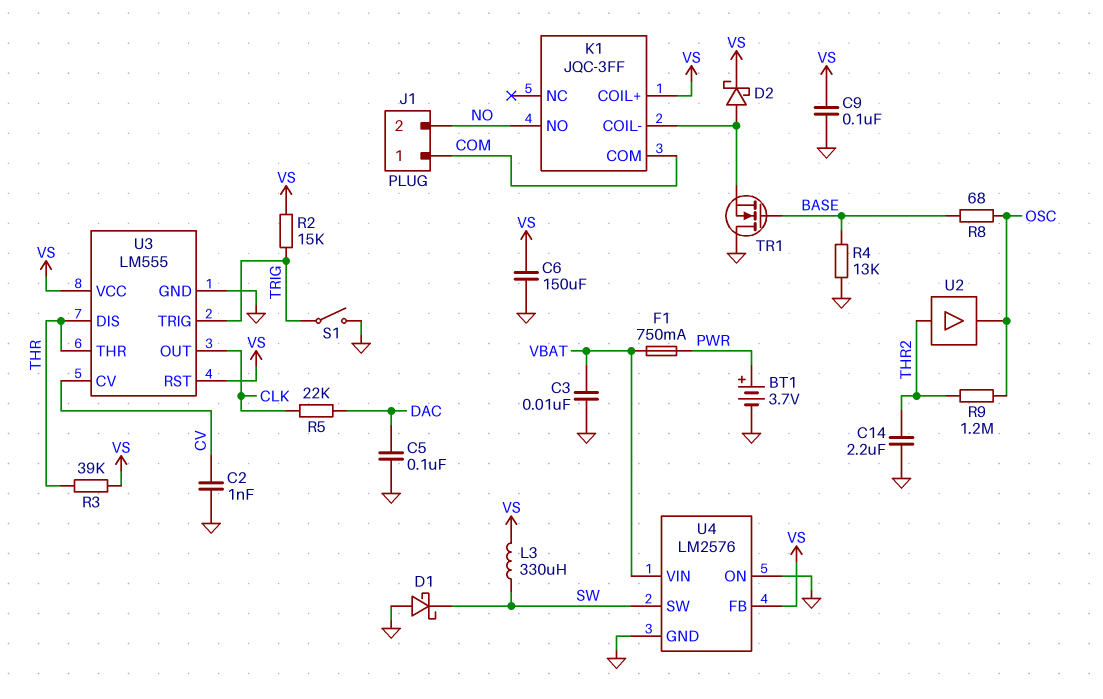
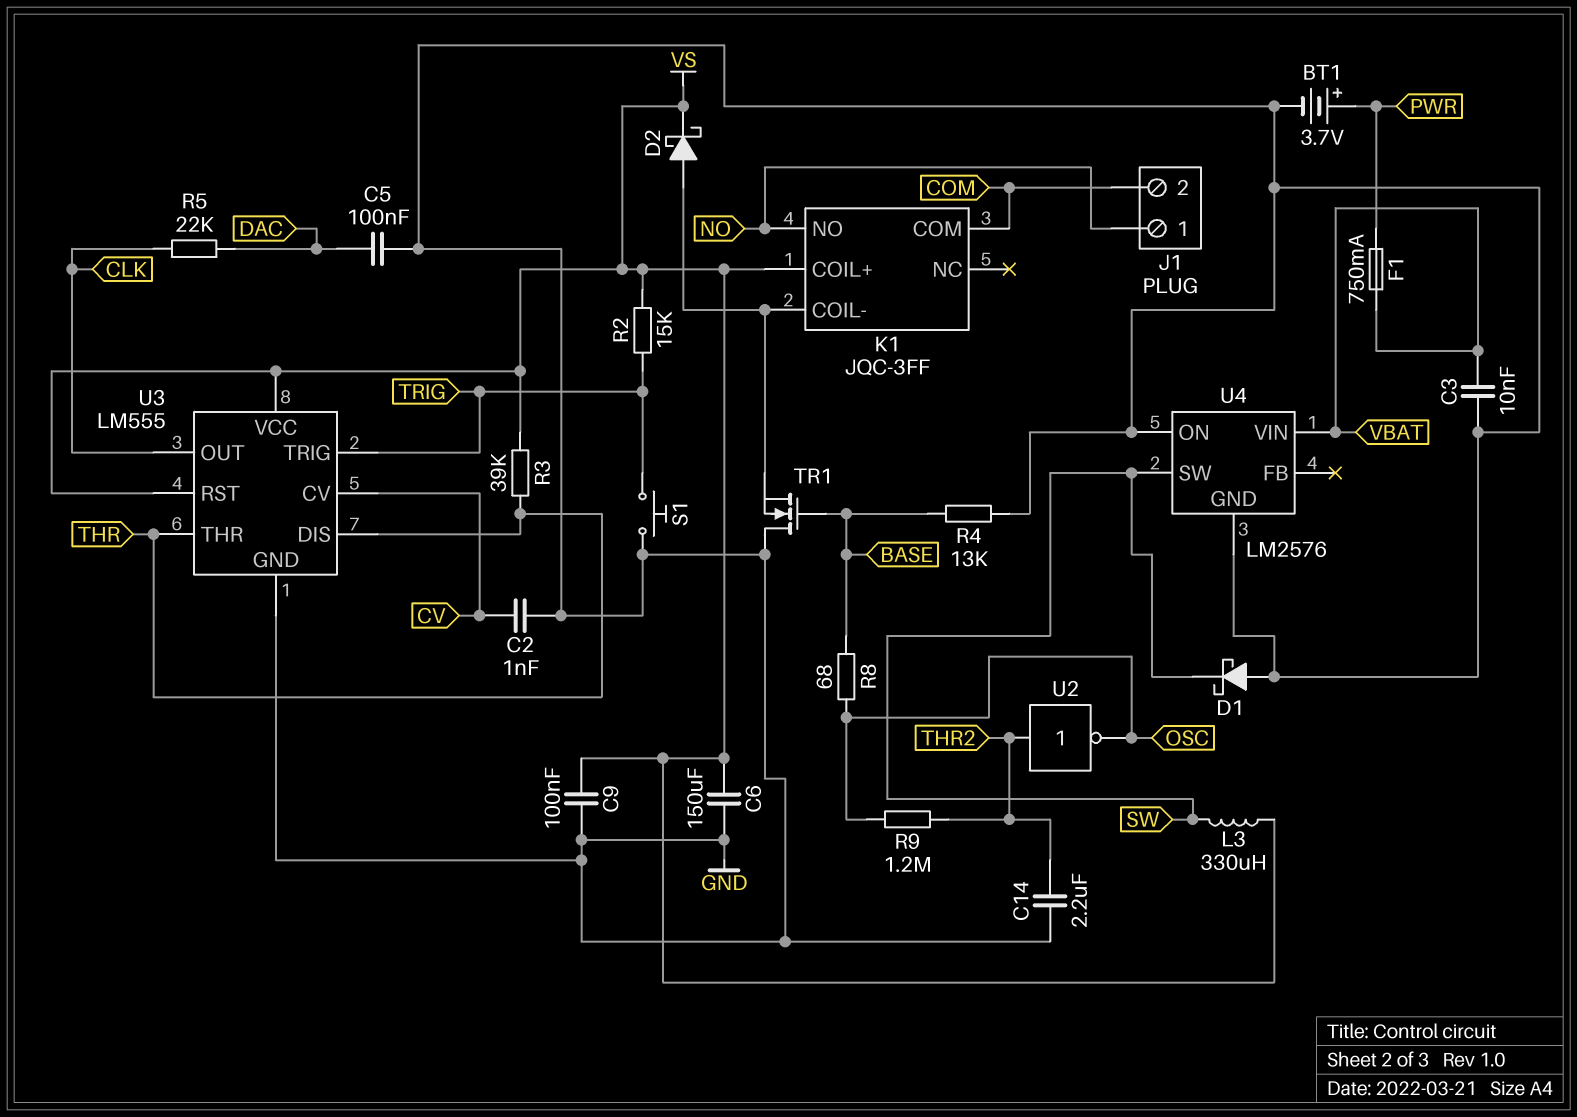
J1 pin 1: COM -> NO
J1 pin 2: NO -> COM
S1: switch (GND, TRIG) -> button (GND, TRIG)
U2: buffer (in THR2, out OSC) -> NOT (in THR2, out OSC)
U4 pin FB: VS -> none

